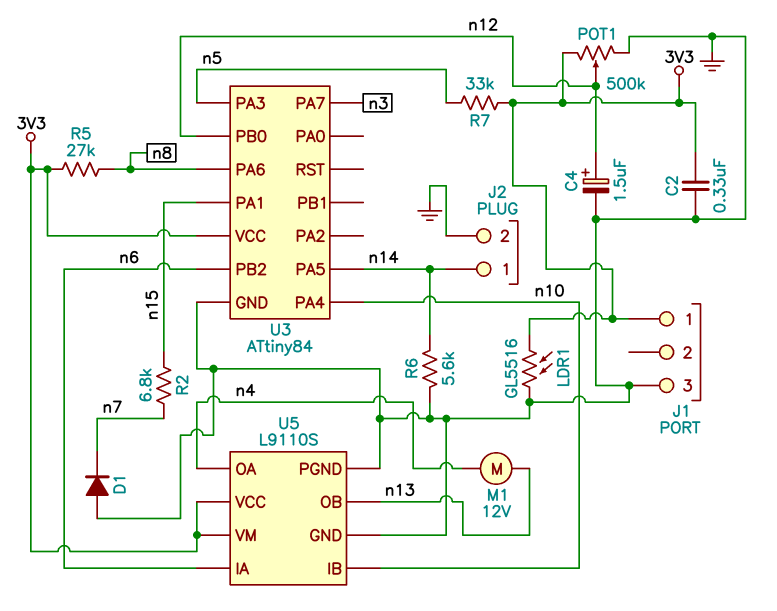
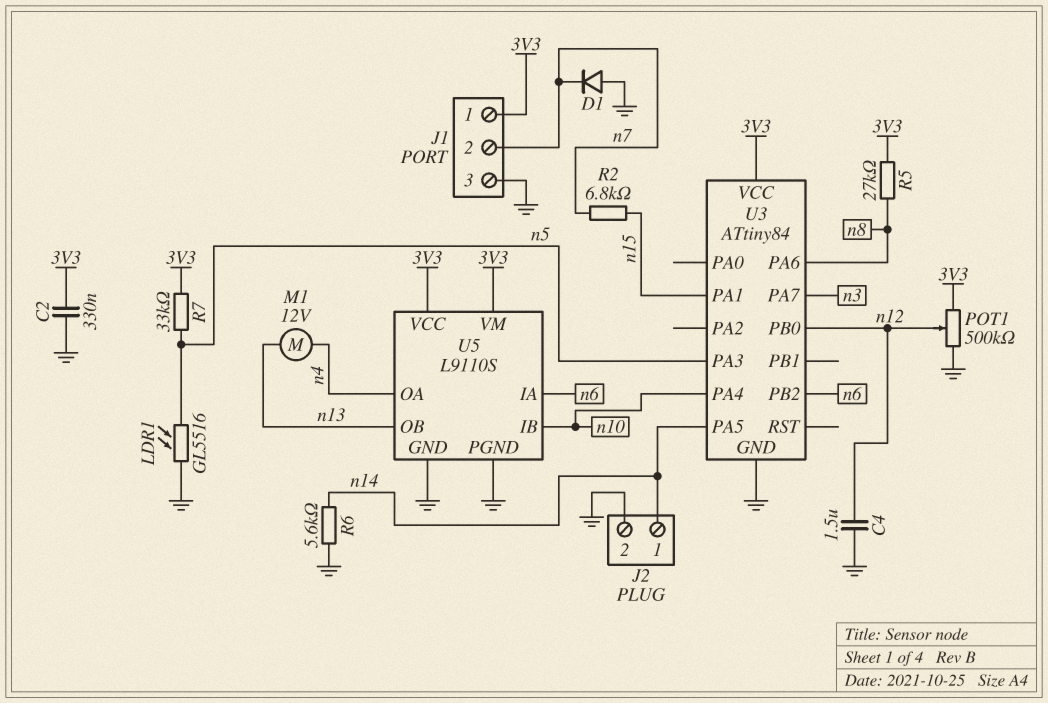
C4: 1.5uF (plus n12, minus GND) -> 1.5uF (GND, n12)
J1 pin 2: none -> n7
LDR1: GL5516 (3V3, GND) -> GL5516 (GND, n5)

